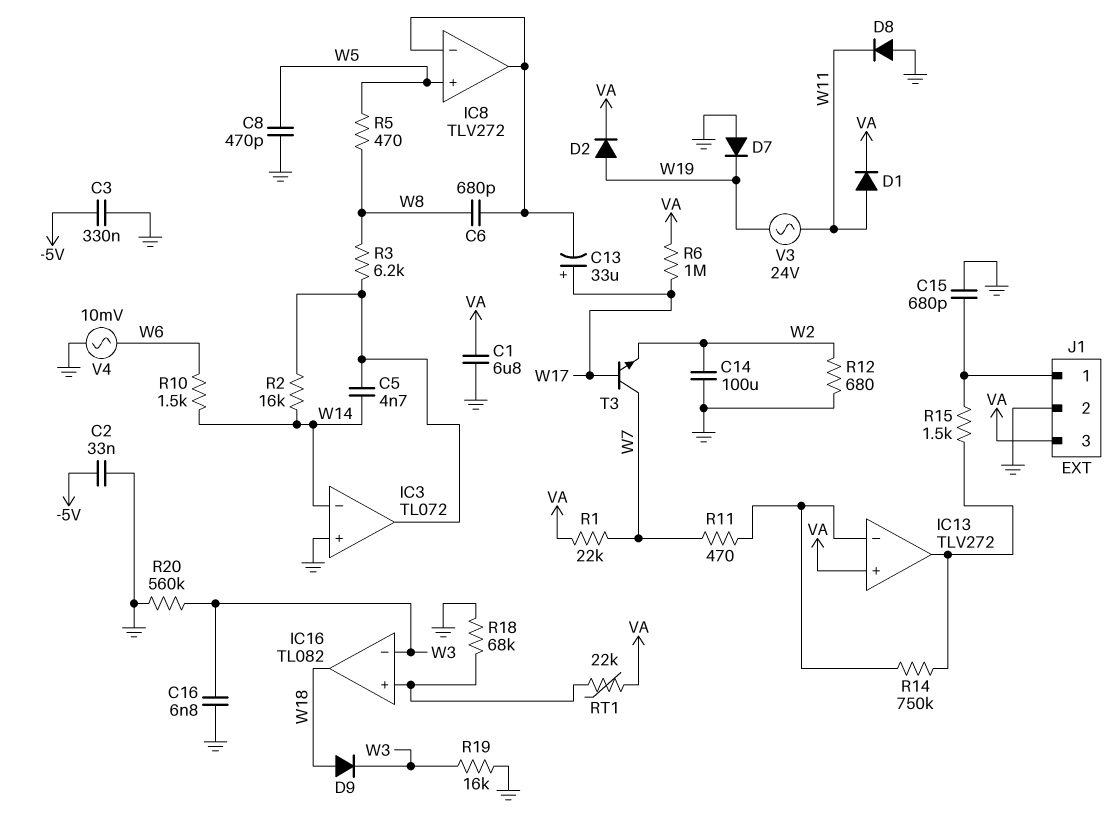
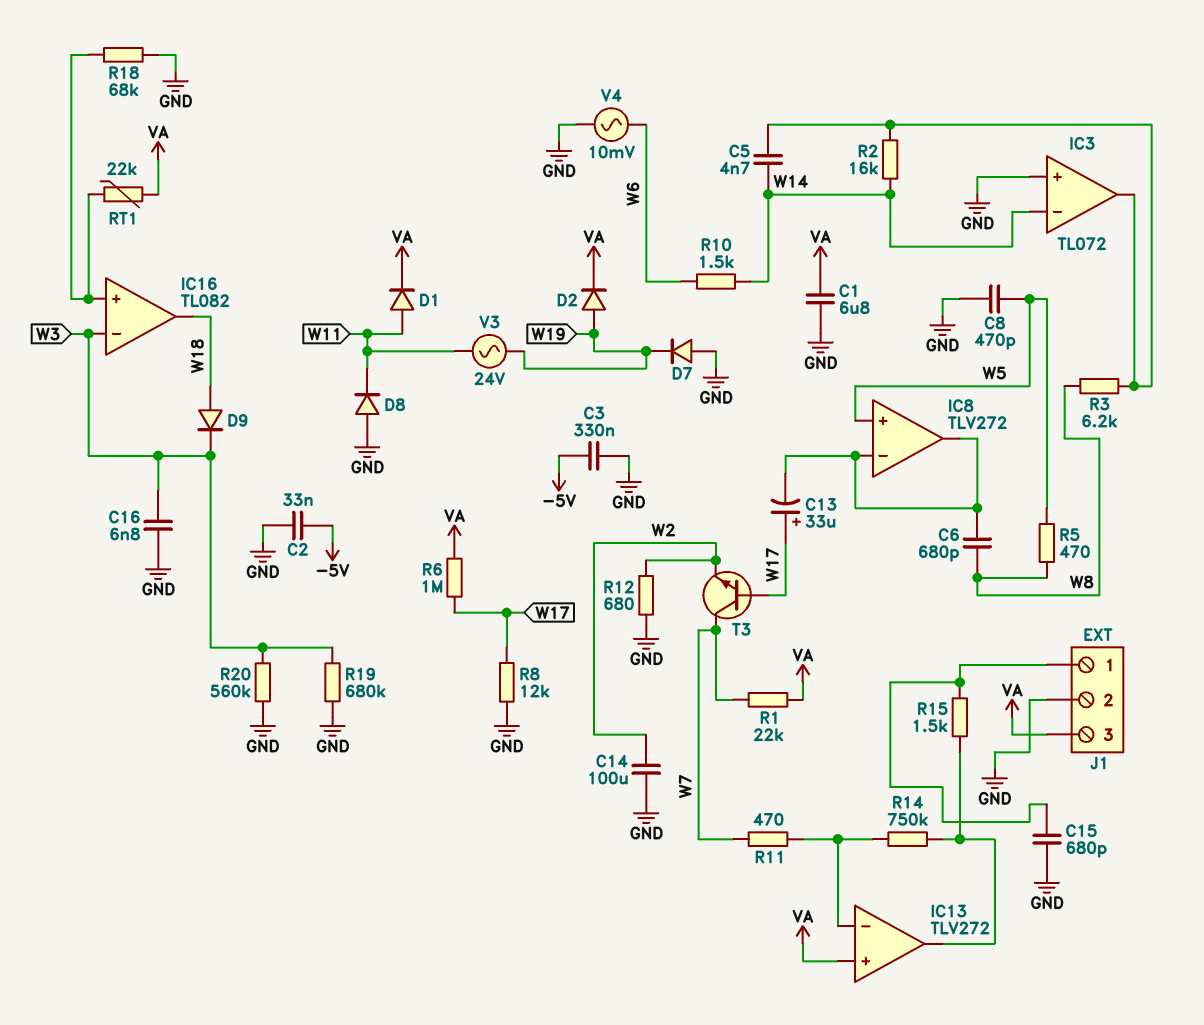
R8: none -> 12k (GND, W17)
R19: 16k (GND, W3) -> 680k (GND, W3)

